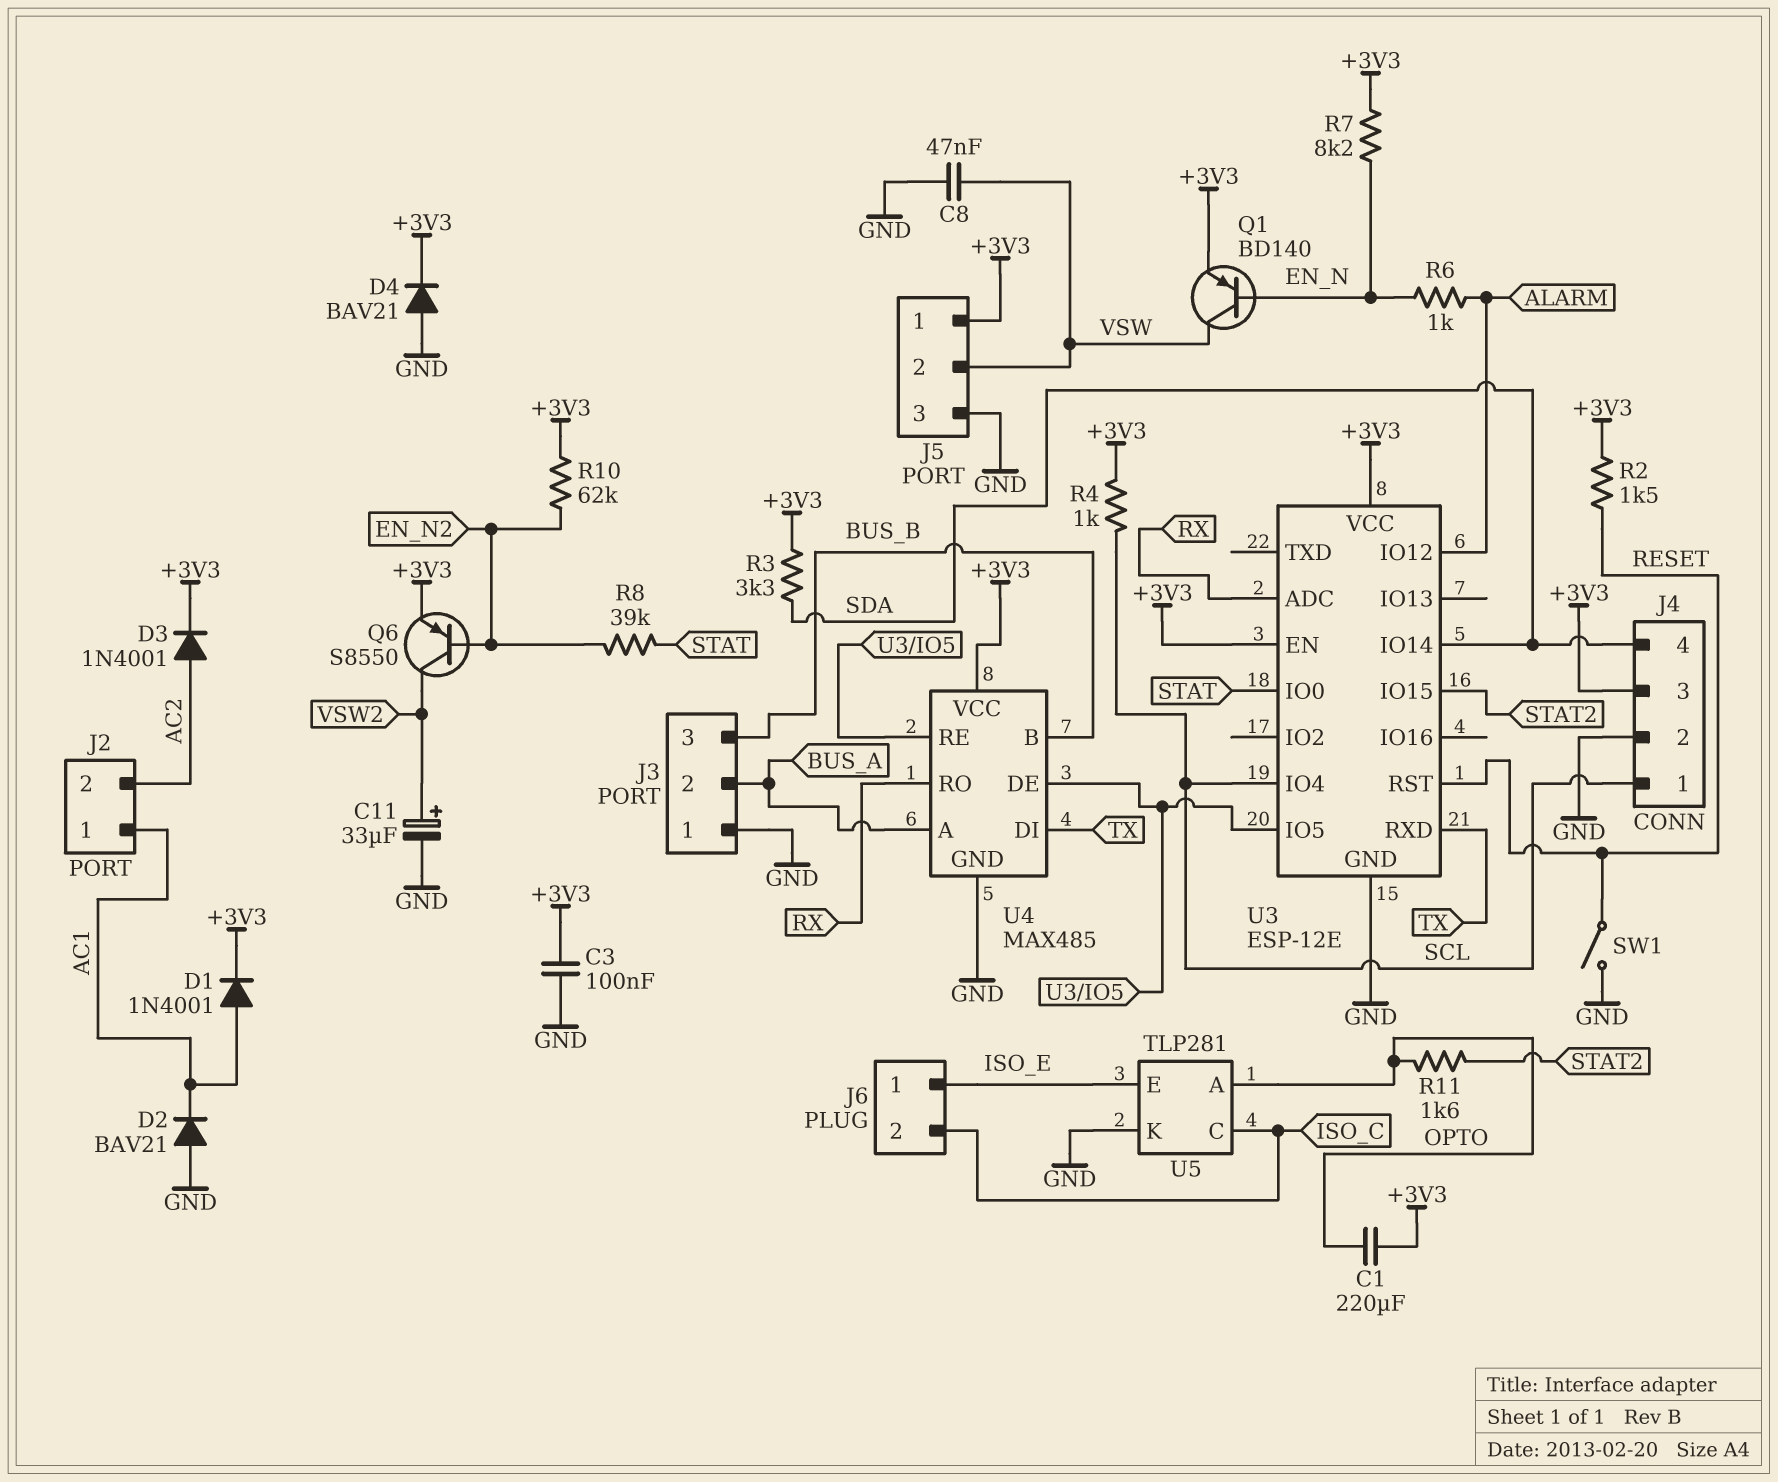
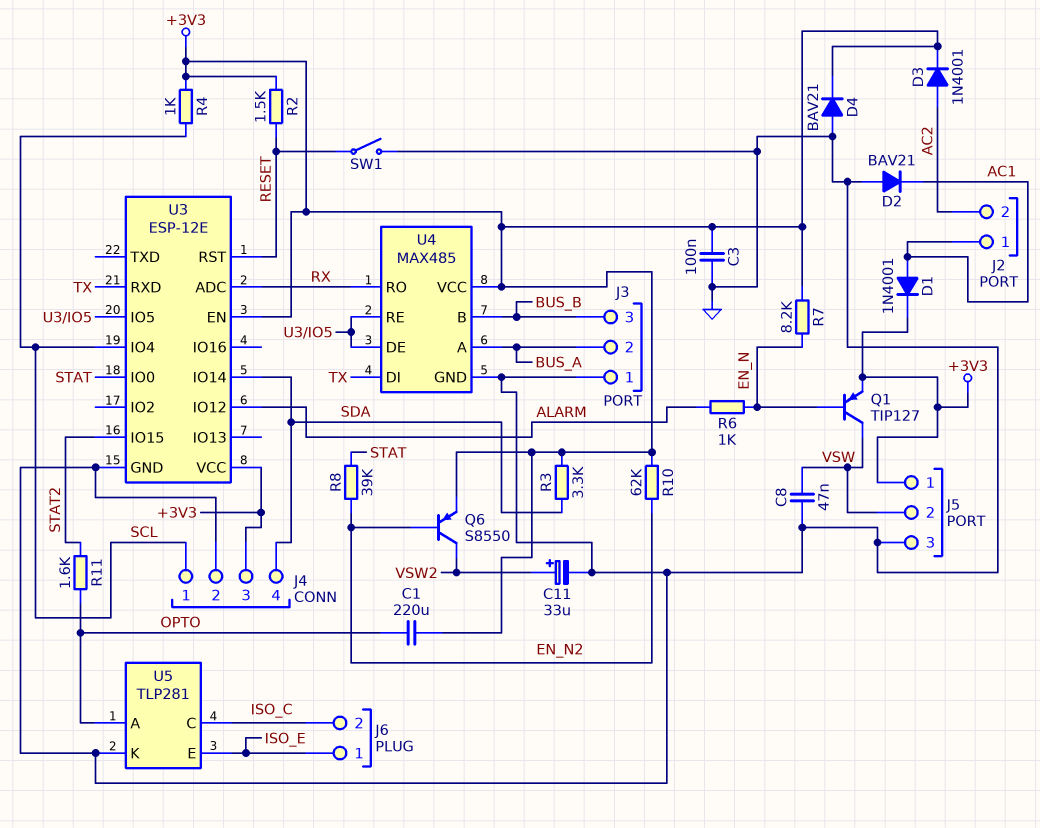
Q1: PNP BD140 (B EN_N, C VSW, E +3V3) -> PNP TIP127 (B EN_N, C VSW, E +3V3)

